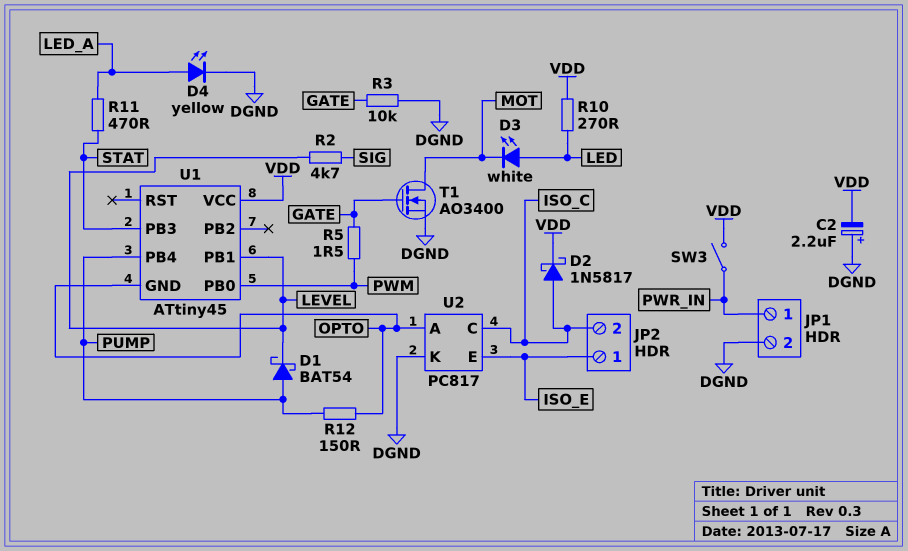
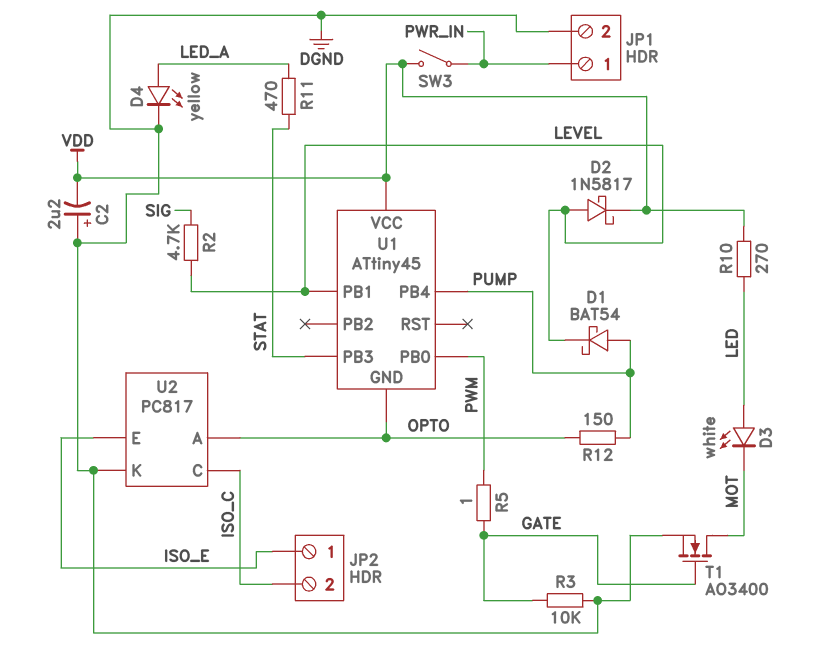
D2: schottky 1N5817 (A ISO_C, K VDD) -> schottky 1N5817 (A LEVEL, K VDD)
R5: 1.5 (GATE, PWM) -> 1 (GATE, PWM)

